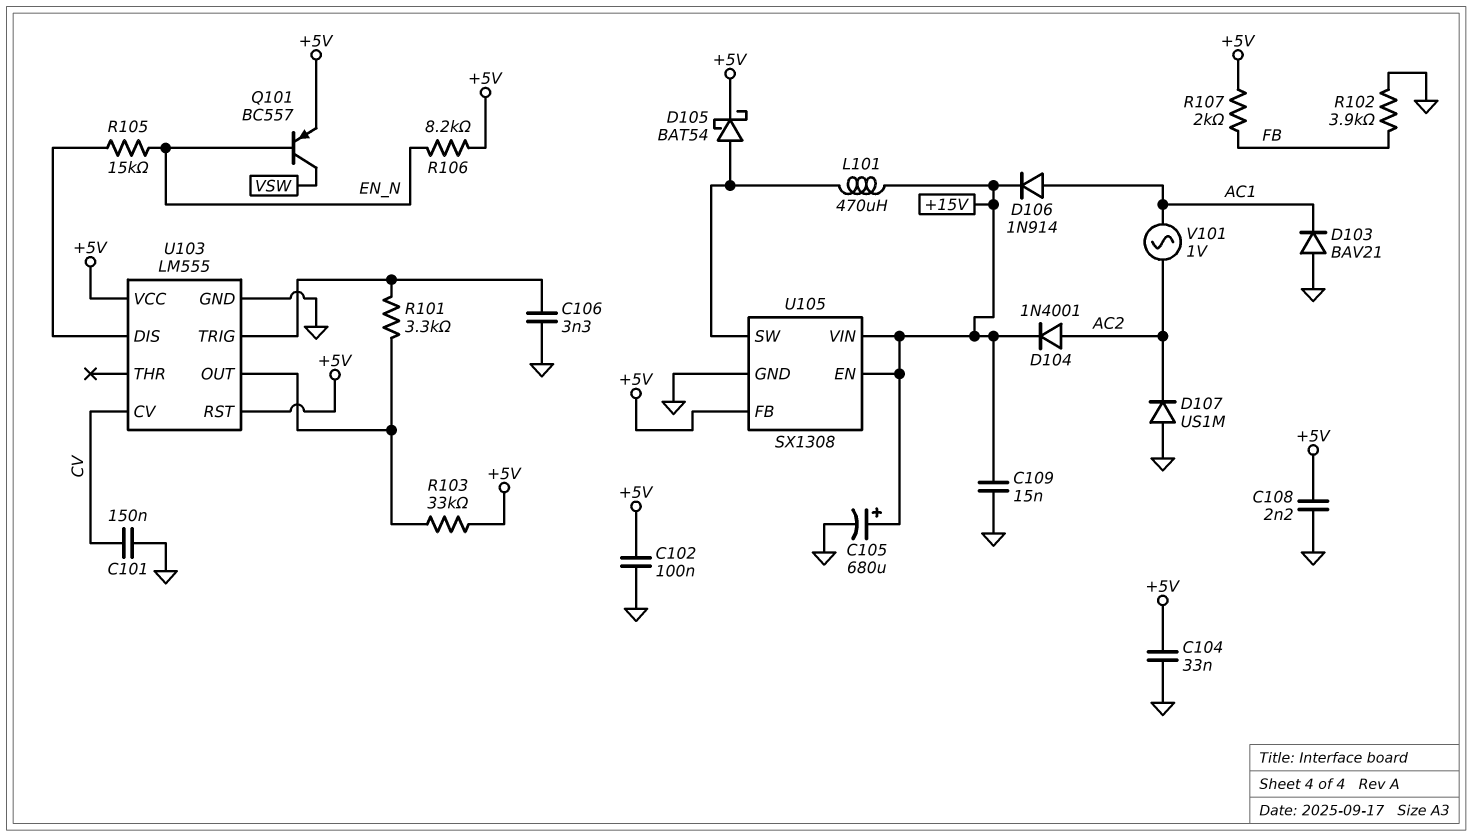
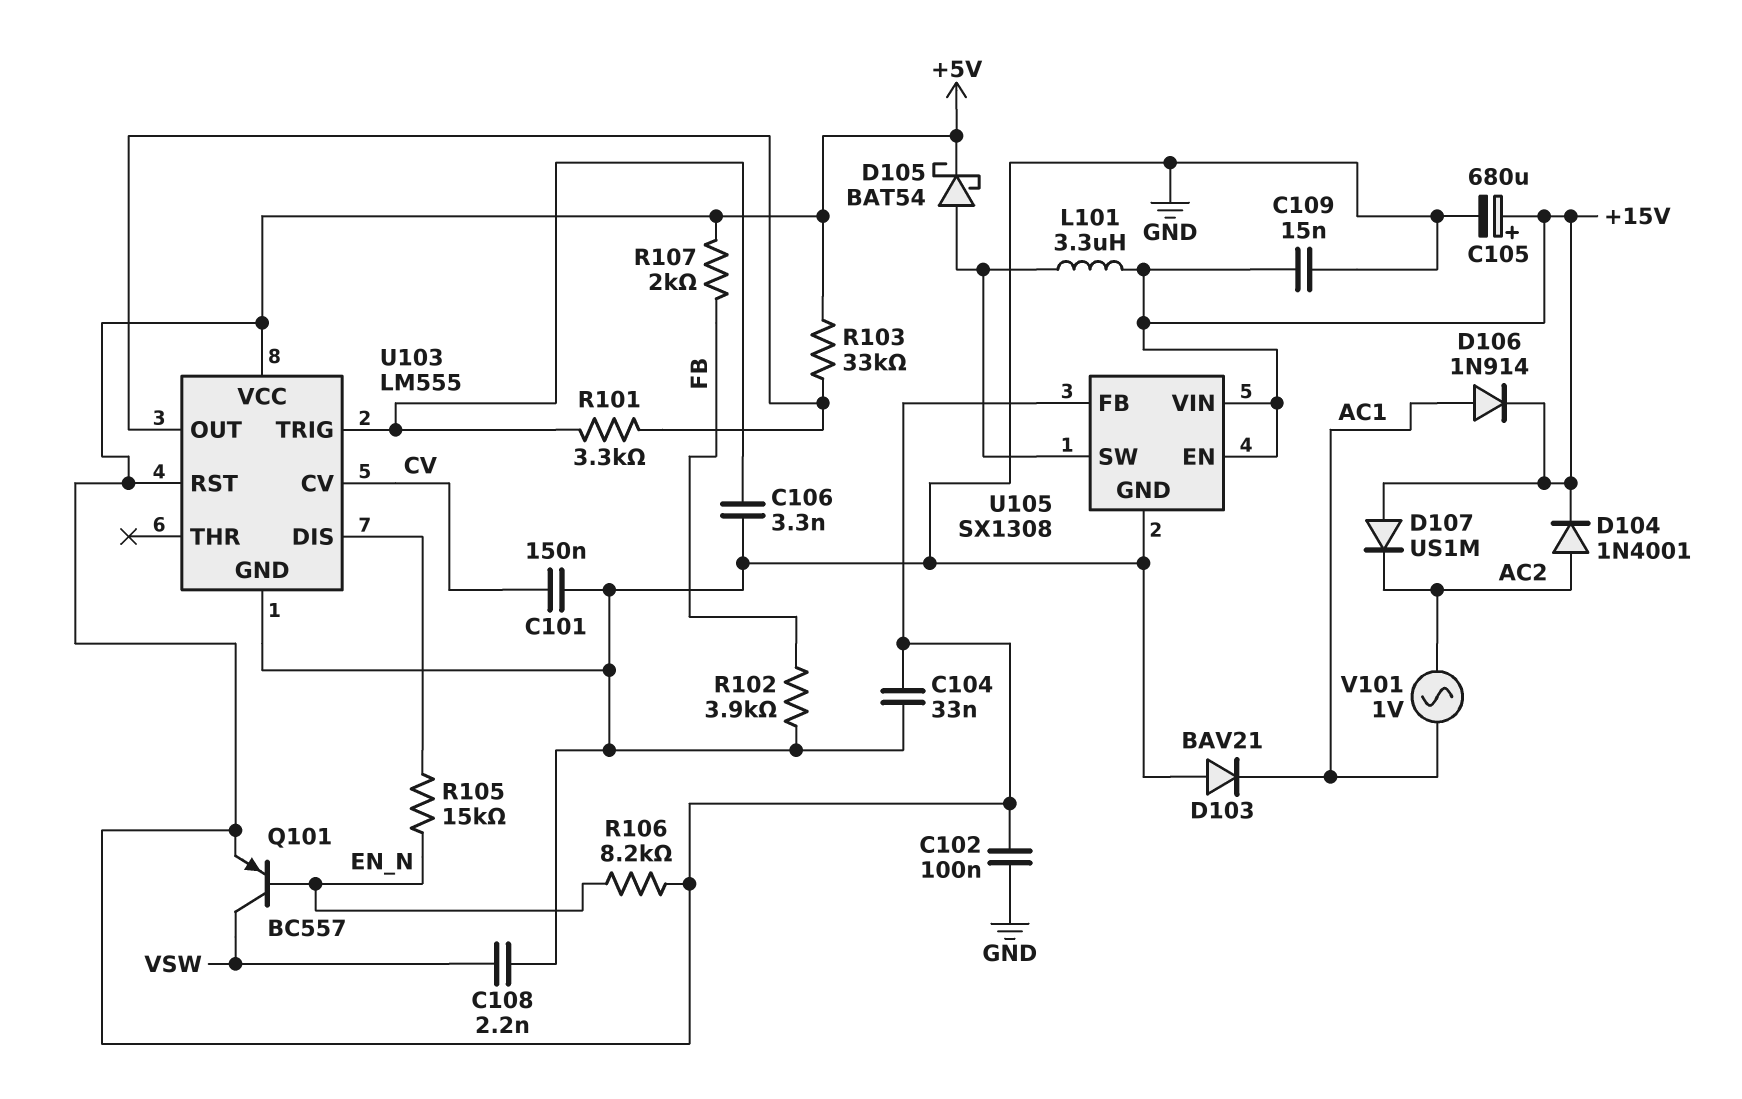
C108: 2.2nF (+5V, GND) -> 2.2nF (GND, VSW)
D107: diode US1M (A GND, K AC2) -> diode US1M (A +15V, K AC2)
L101: 470uH (+15V, U105/SW) -> 3.3uH (+15V, U105/SW)

